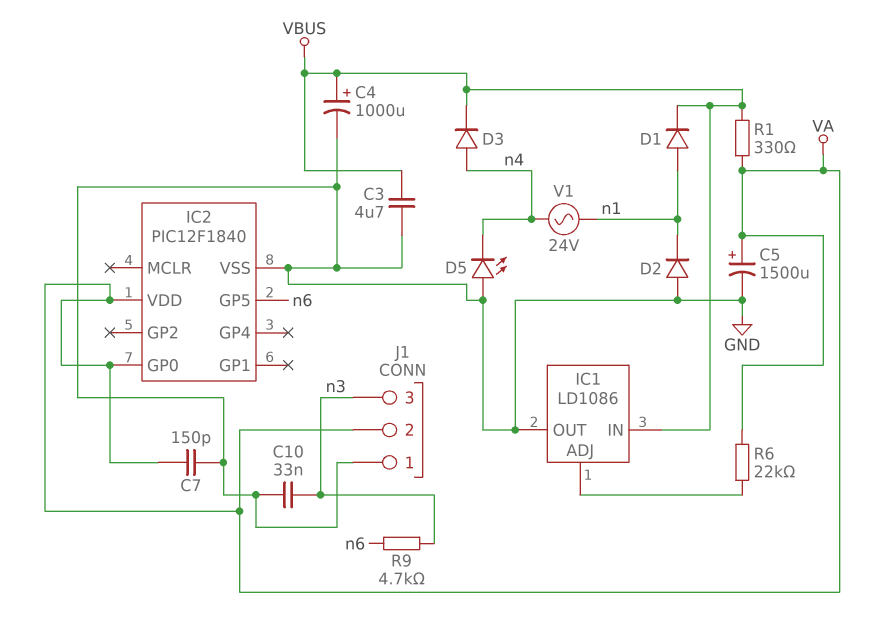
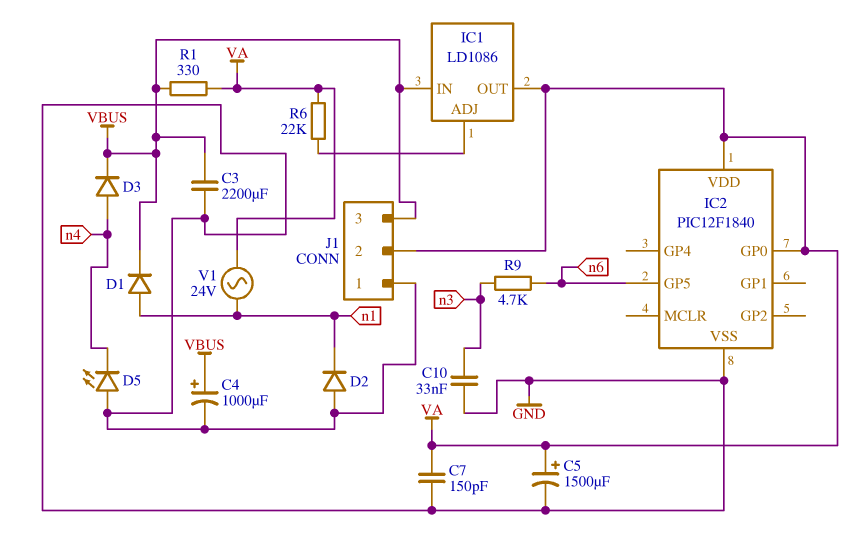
C3: 4.7uF (GND, VBUS) -> 2200uF (GND, VBUS)
IC1 pin OUT: GND -> VA
J1 pin 3: n3 -> VBUS
V1: AC 24V (n1, n4) -> AC 24V (VA, n1)

